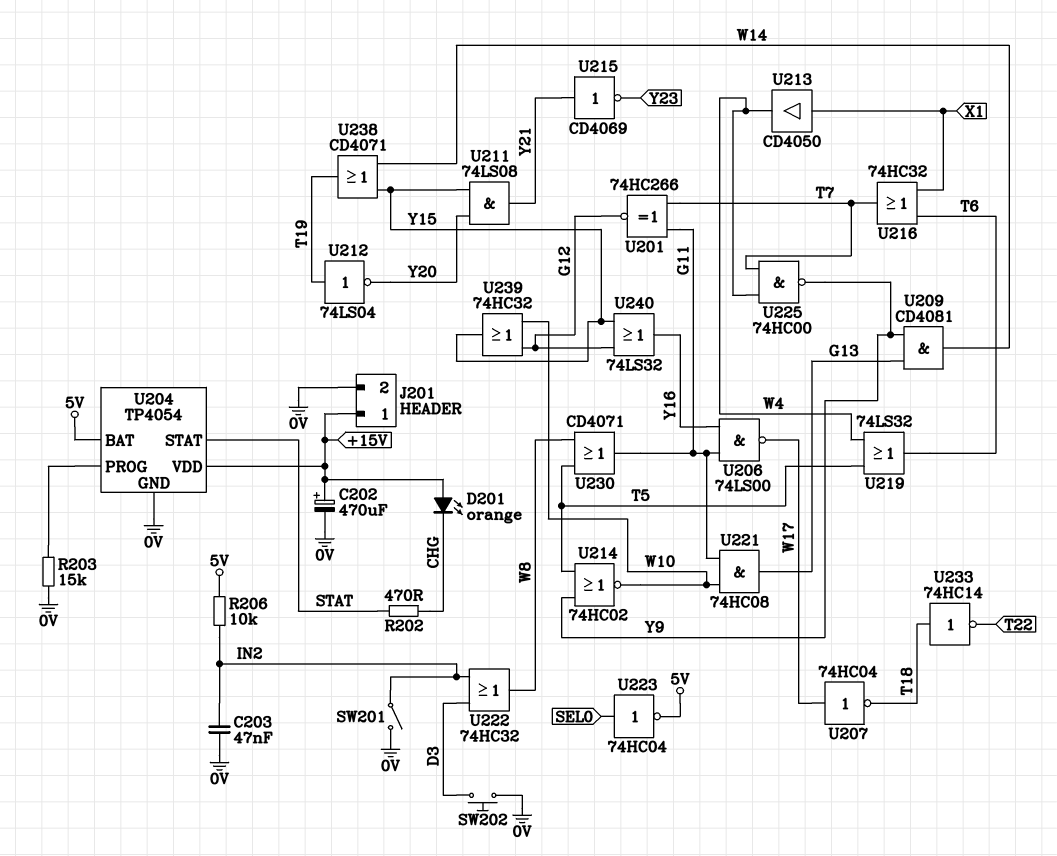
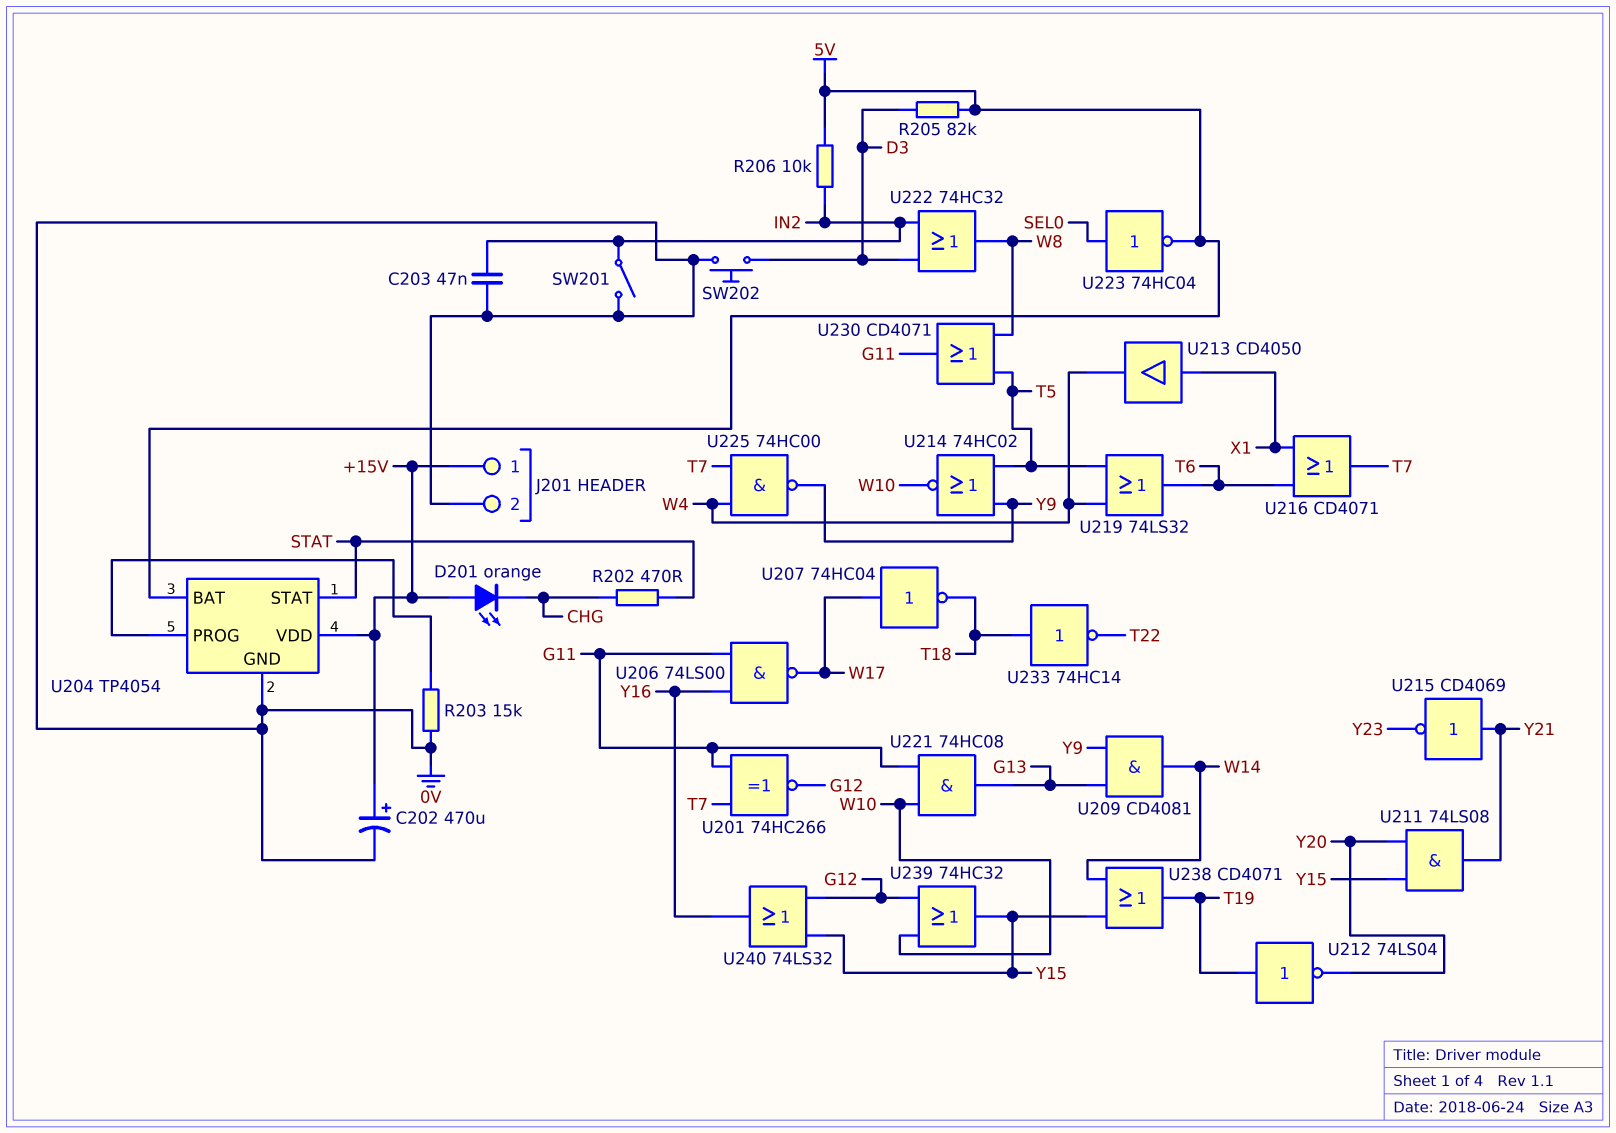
R205: none -> 82k (5V, D3)
U216: OR 74HC32 (in T6, in X1, out T7) -> OR CD4071 (in T6, in X1, out T7)

